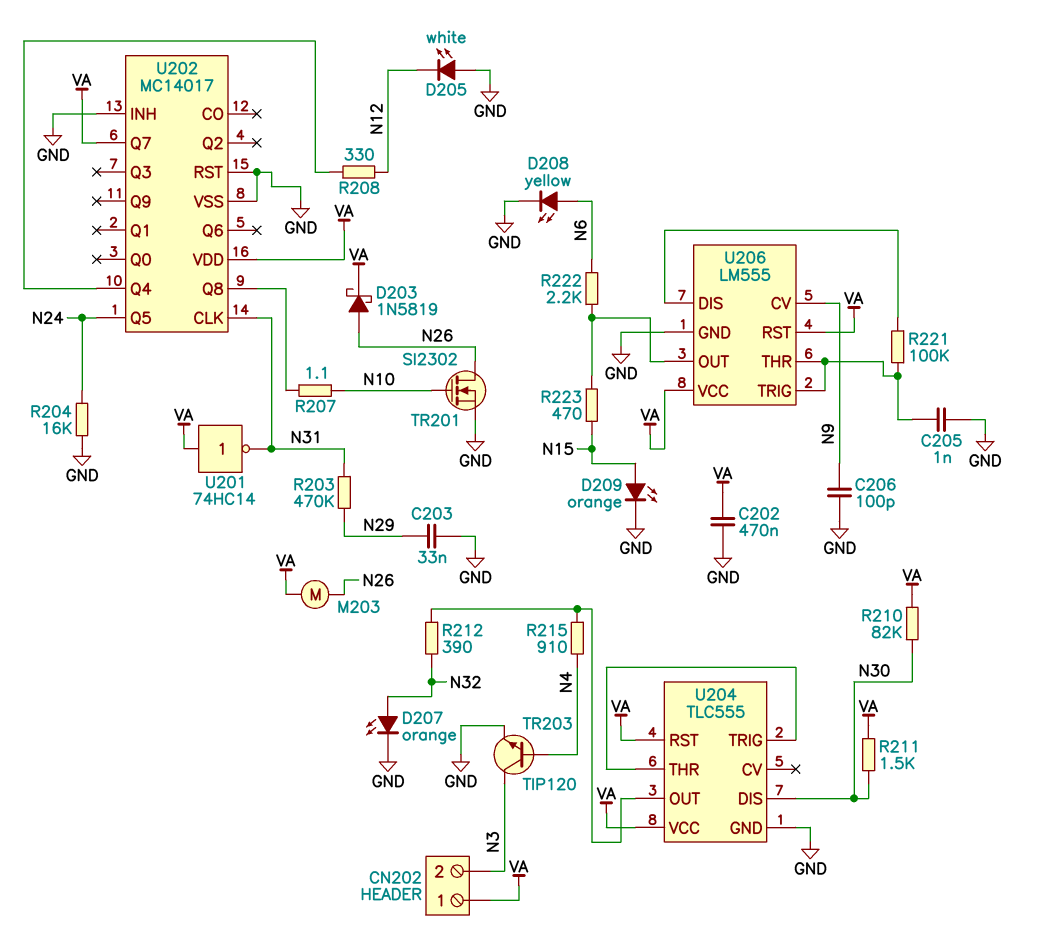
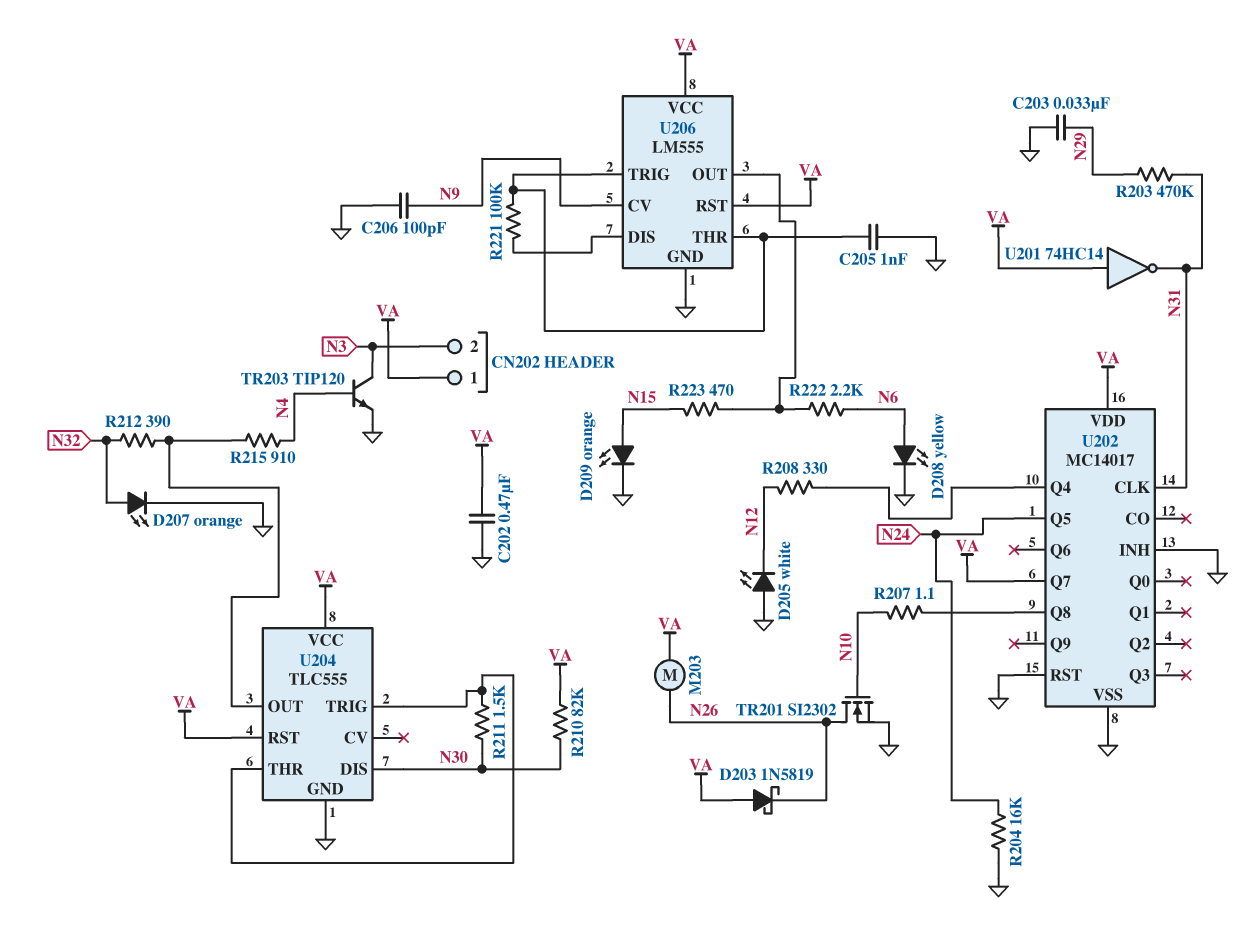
D203: schottky 1N5819 (A N26, K VA) -> schottky 1N5819 (A VA, K N26)
R211: 1.5k (N30, VA) -> 1.5k (N30, U204/THR)

